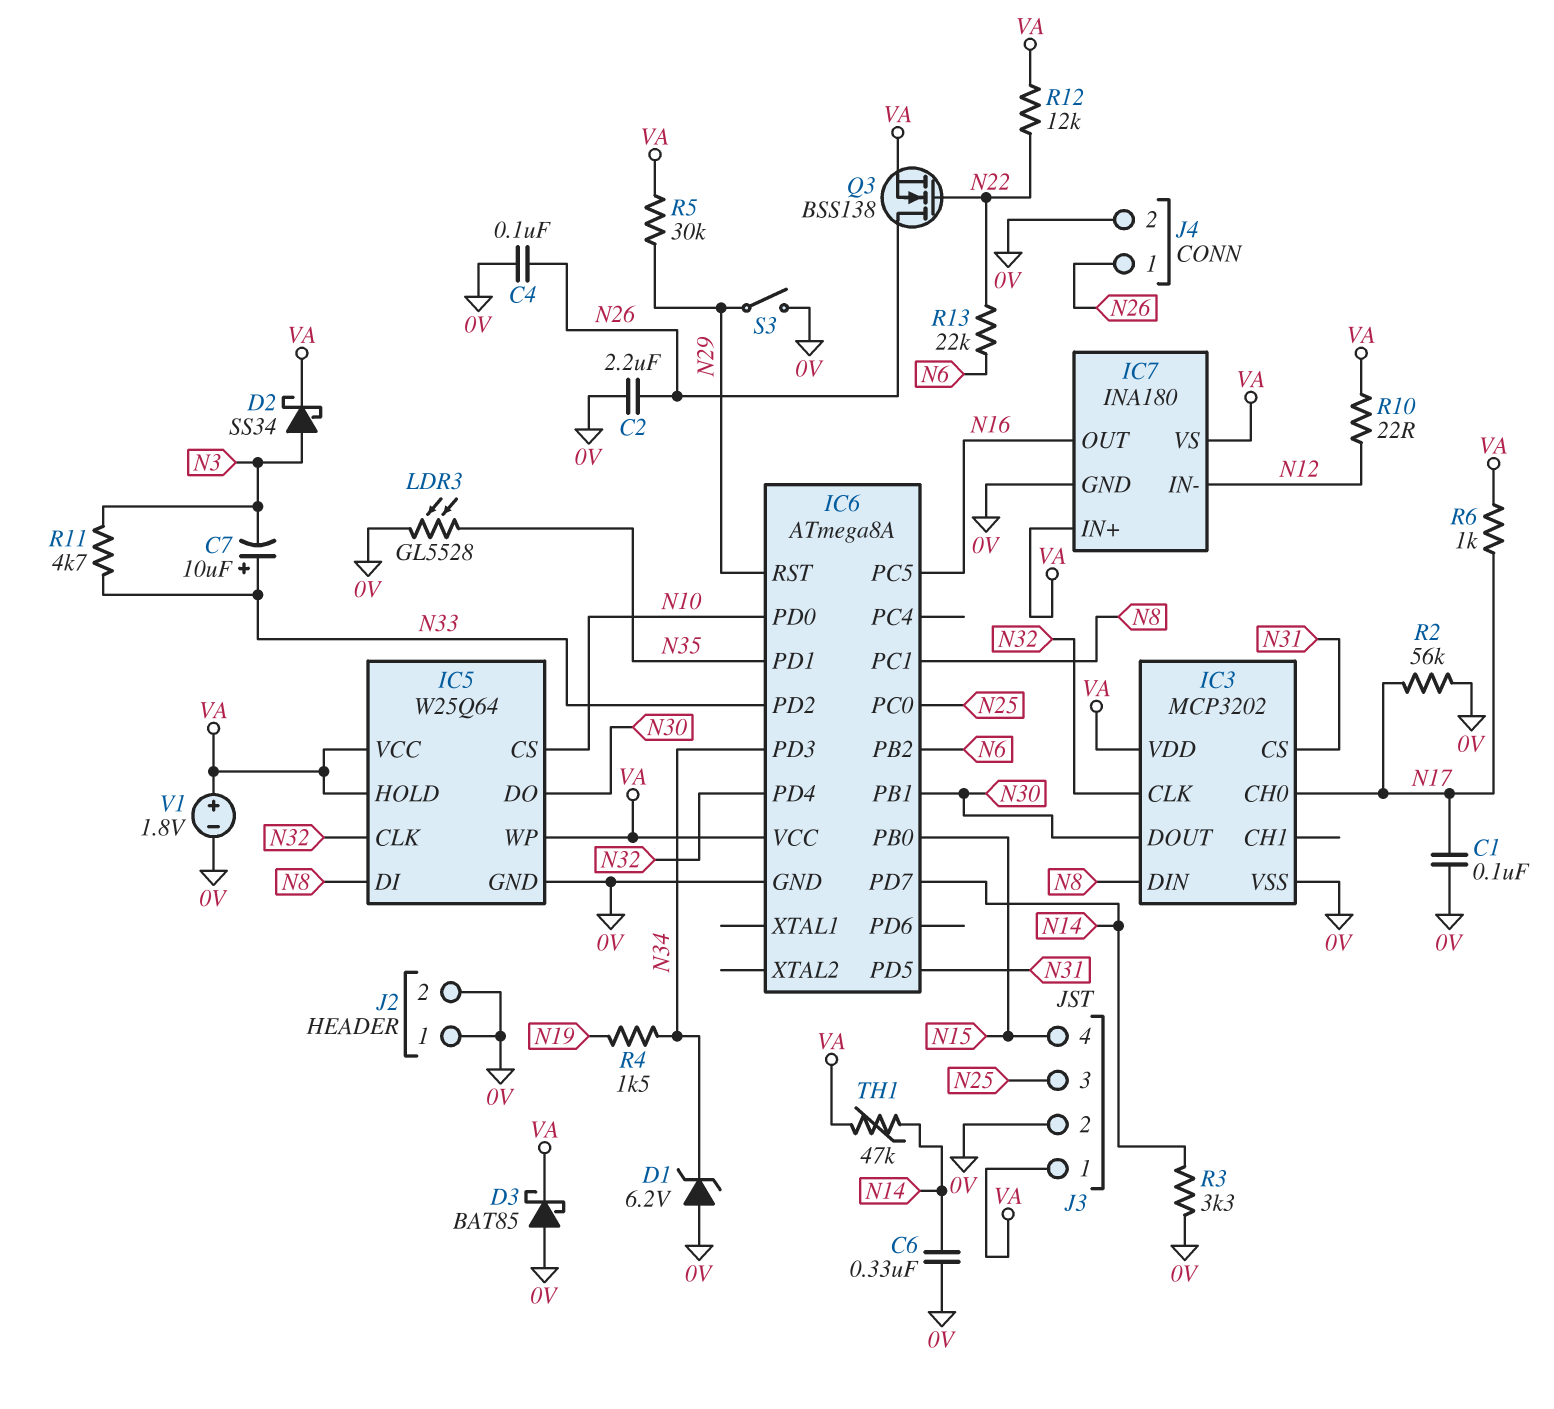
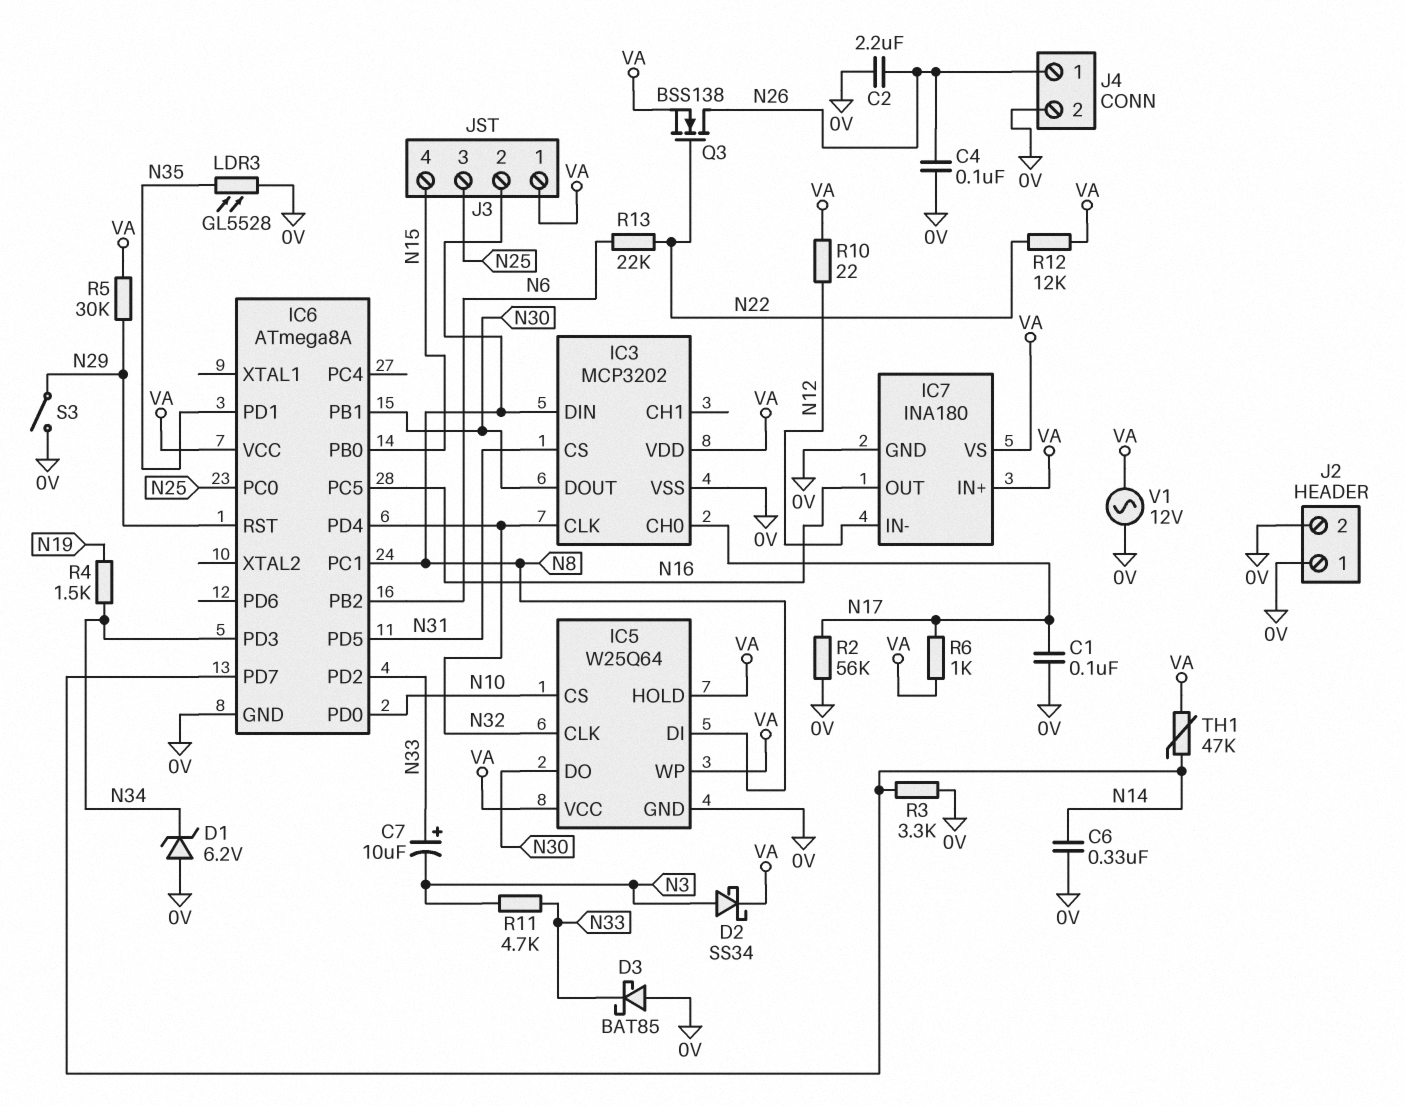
D3: schottky BAT85 (A 0V, K VA) -> schottky BAT85 (A 0V, K N33)
J3 pin 2: 0V -> N8
V1: 1.8V (plus VA, minus 0V) -> AC 12V (0V, VA)

